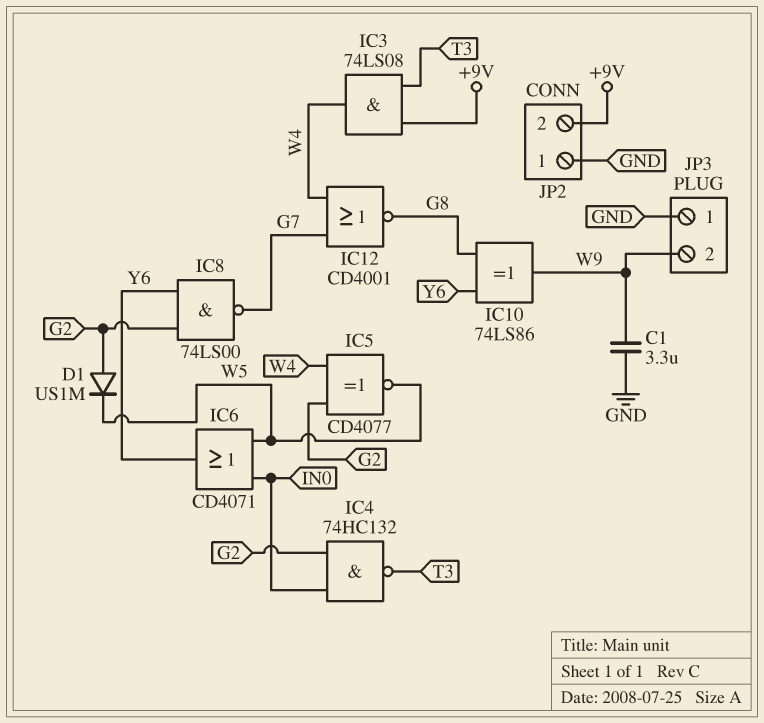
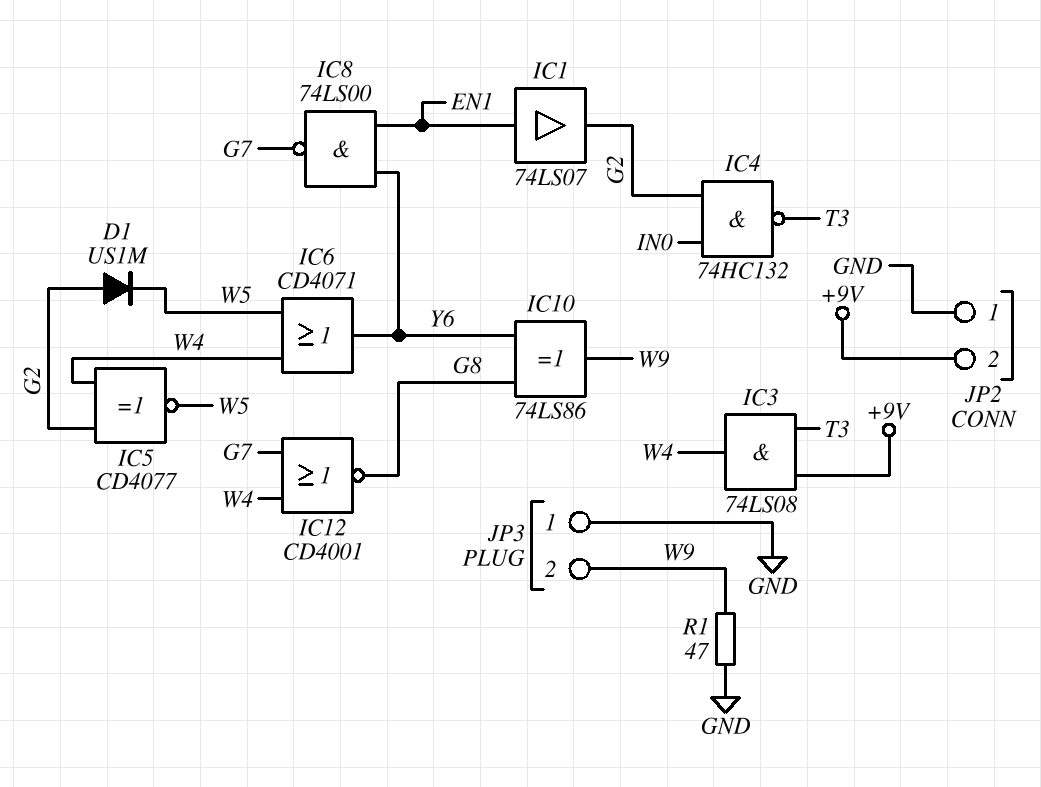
C1: 3.3uF (GND, W9) -> none
IC1: none -> buffer 74LS07 (in EN1, out G2)
IC6: OR CD4071 (in IN0, in W5, out Y6) -> OR CD4071 (in W4, in W5, out Y6)
IC8: NAND 74LS00 (in G2, in Y6, out G7) -> NAND 74LS00 (in EN1, in Y6, out G7)
R1: none -> 47 (GND, W9)

